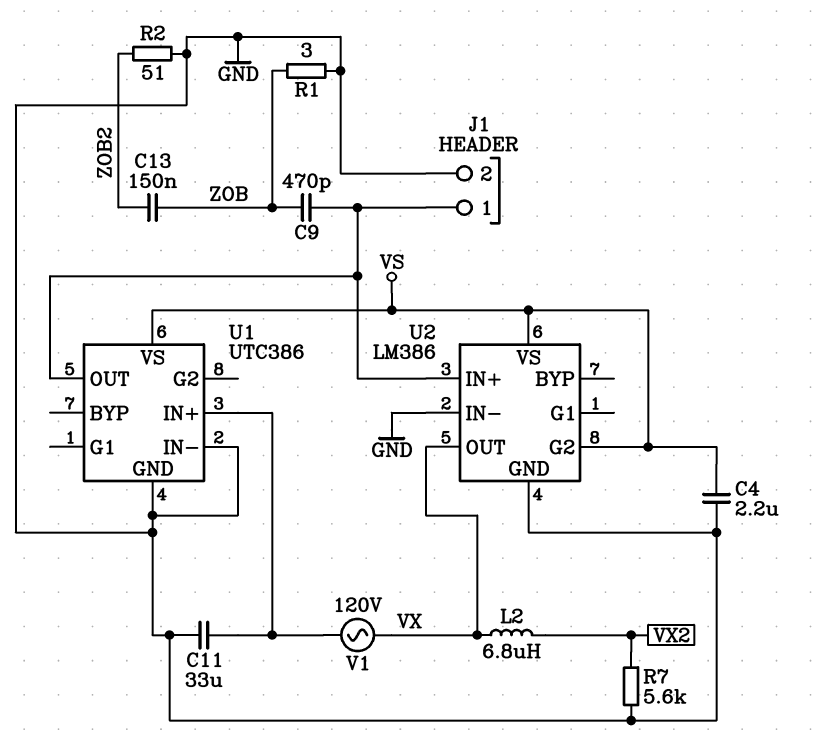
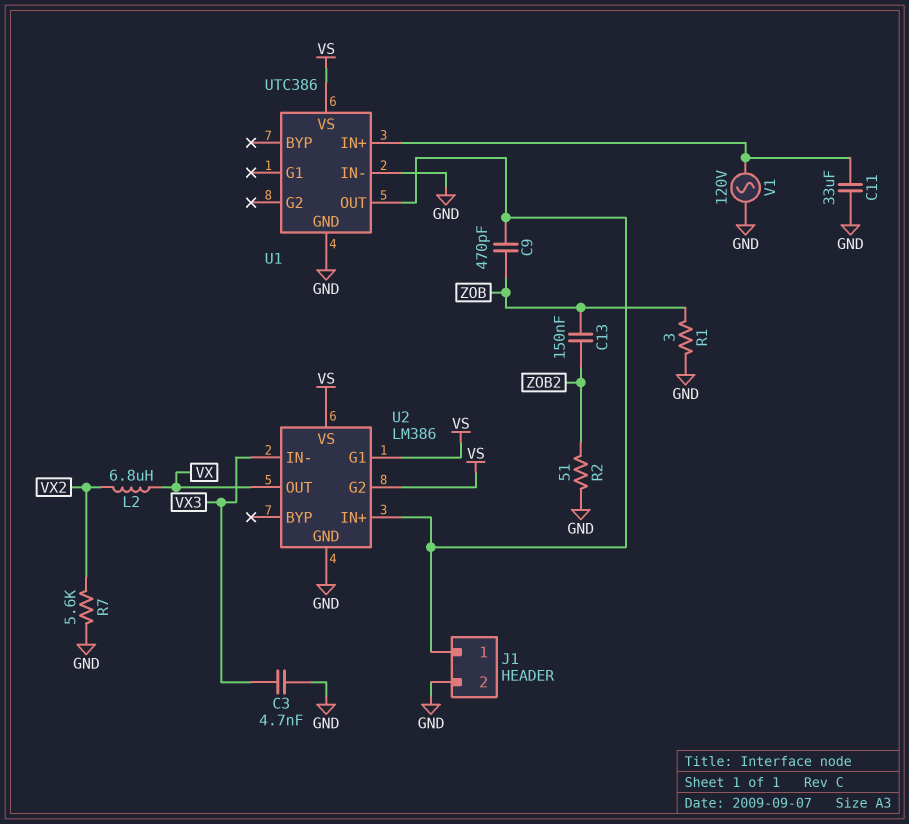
C3: none -> 4.7nF (GND, VX3)
C4: 2.2uF (GND, VS) -> none
U2 pin G1: none -> VS
U2 pin IN-: GND -> VX3
V1: AC 120V (U1/IN+, VX) -> AC 120V (GND, U1/IN+)

